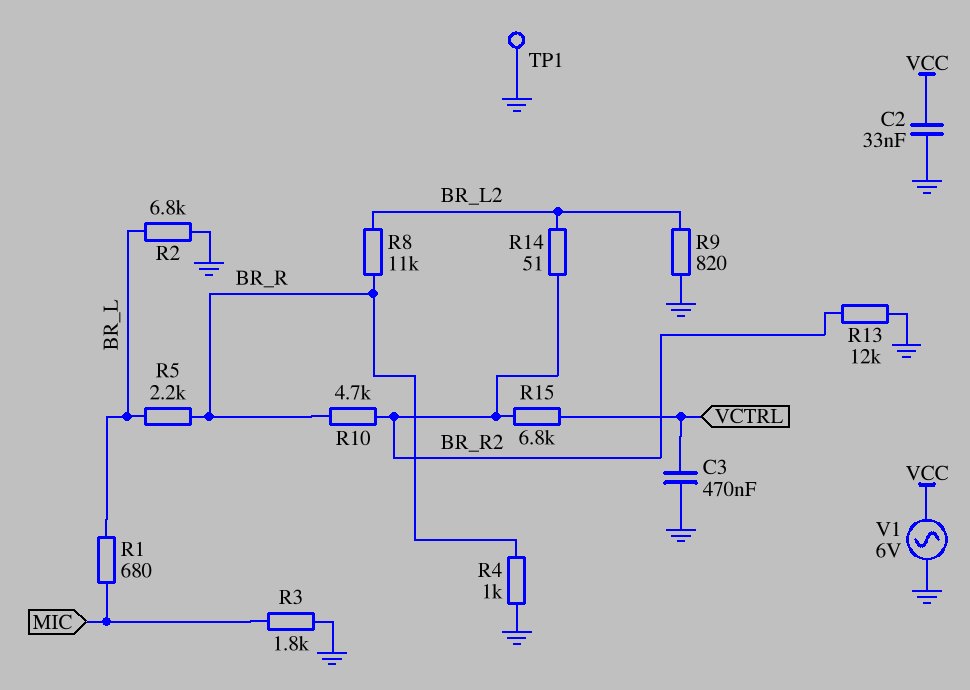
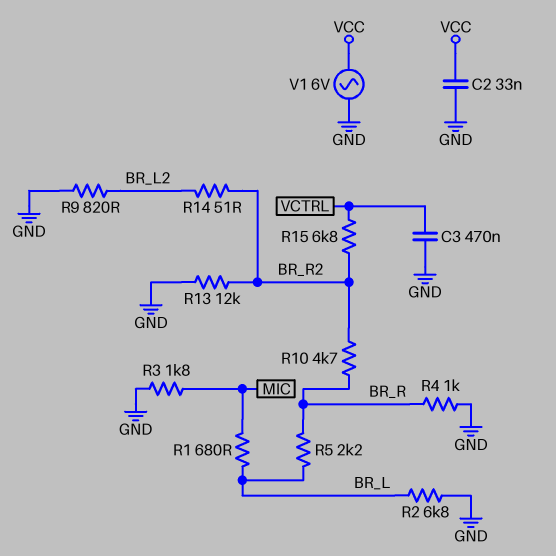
R8: 11k (BR_L2, BR_R) -> none
TP1: test point (GND) -> none

